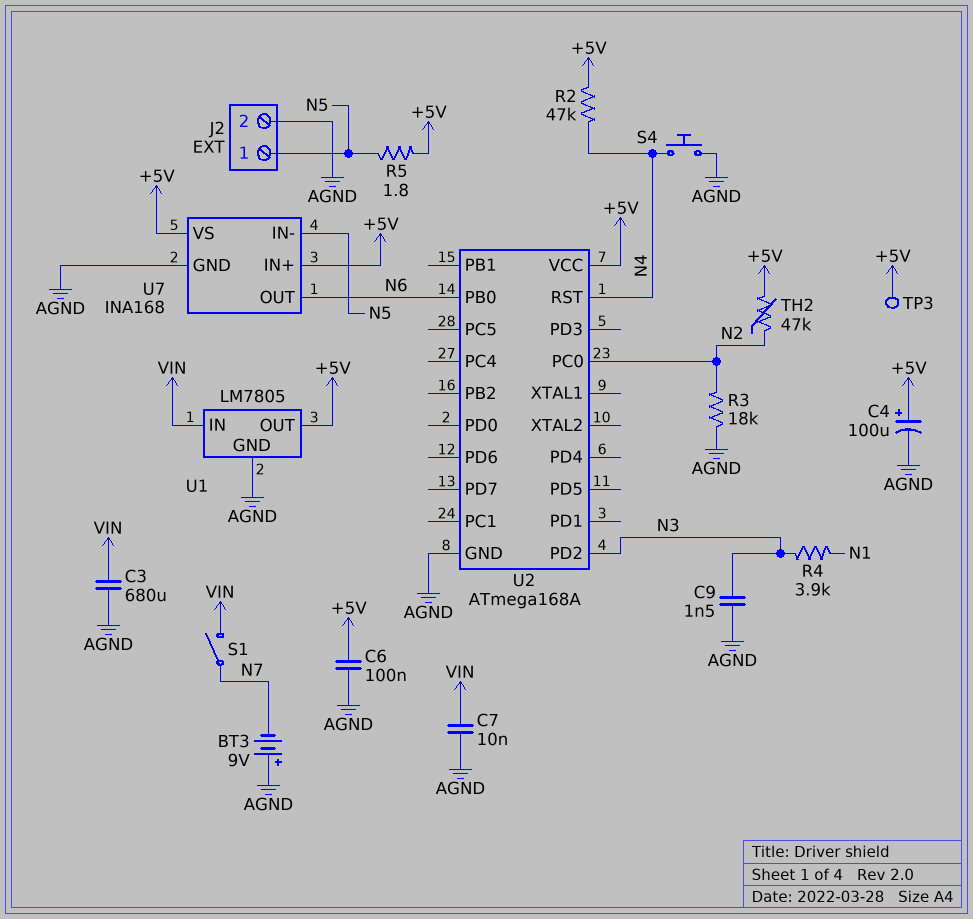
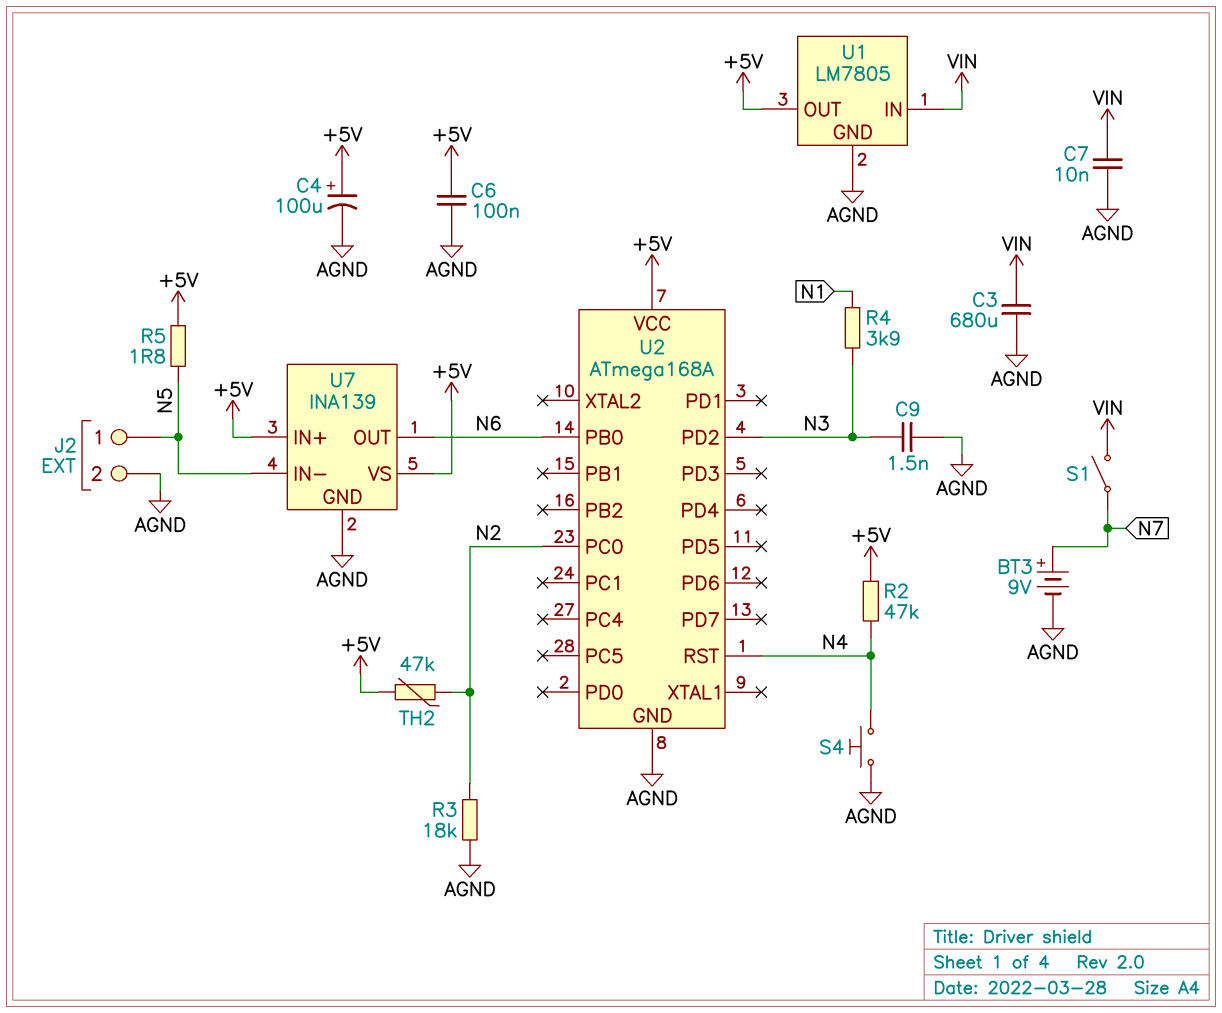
BT3: 9V (plus AGND, minus N7) -> 9V (plus N7, minus AGND)
TP3: test point (+5V) -> none
U7: INA168 -> INA139

